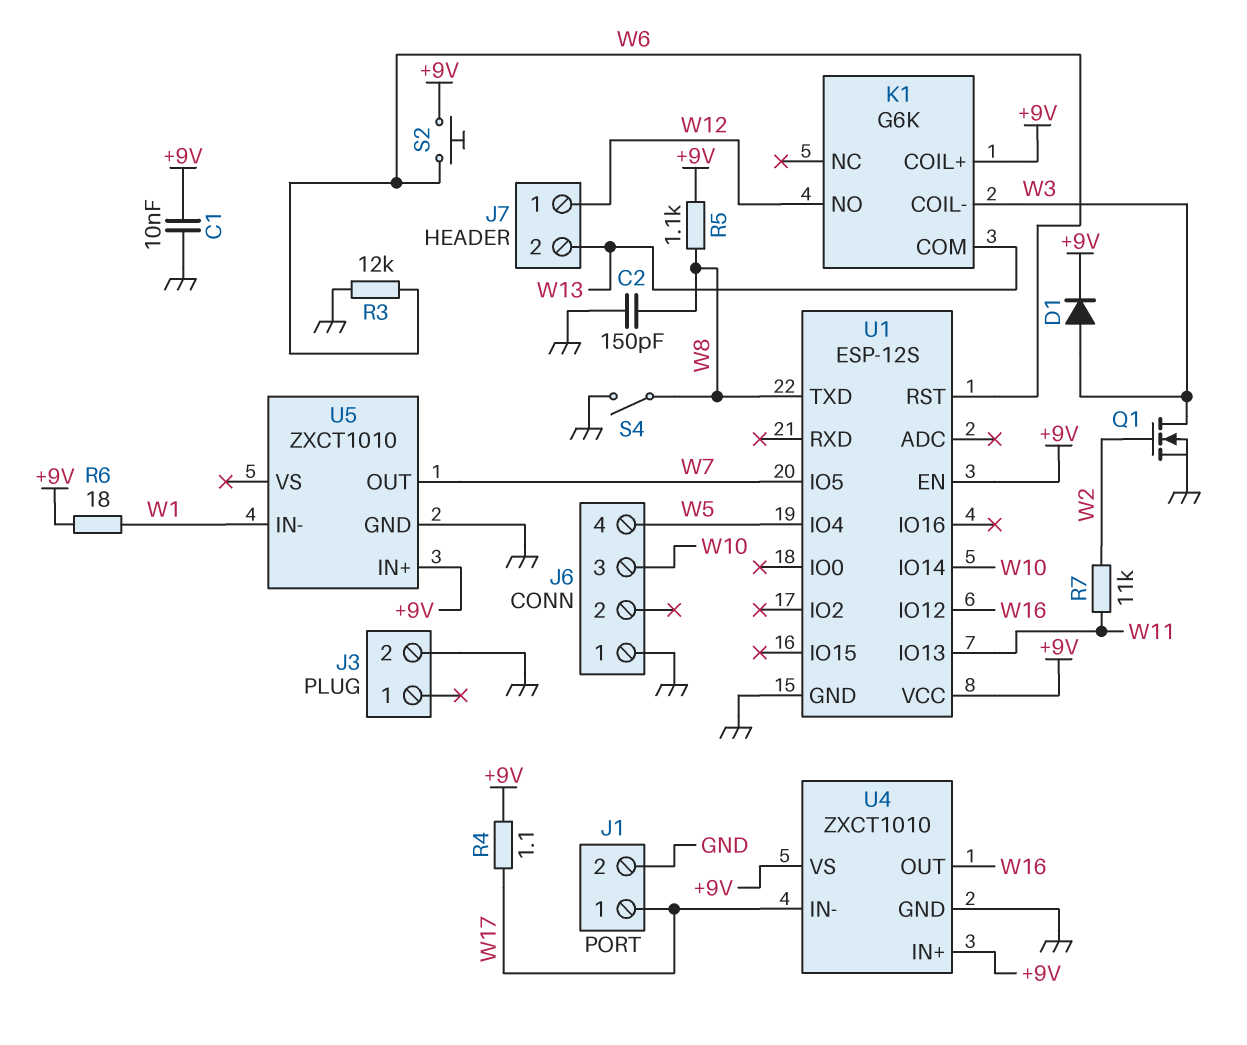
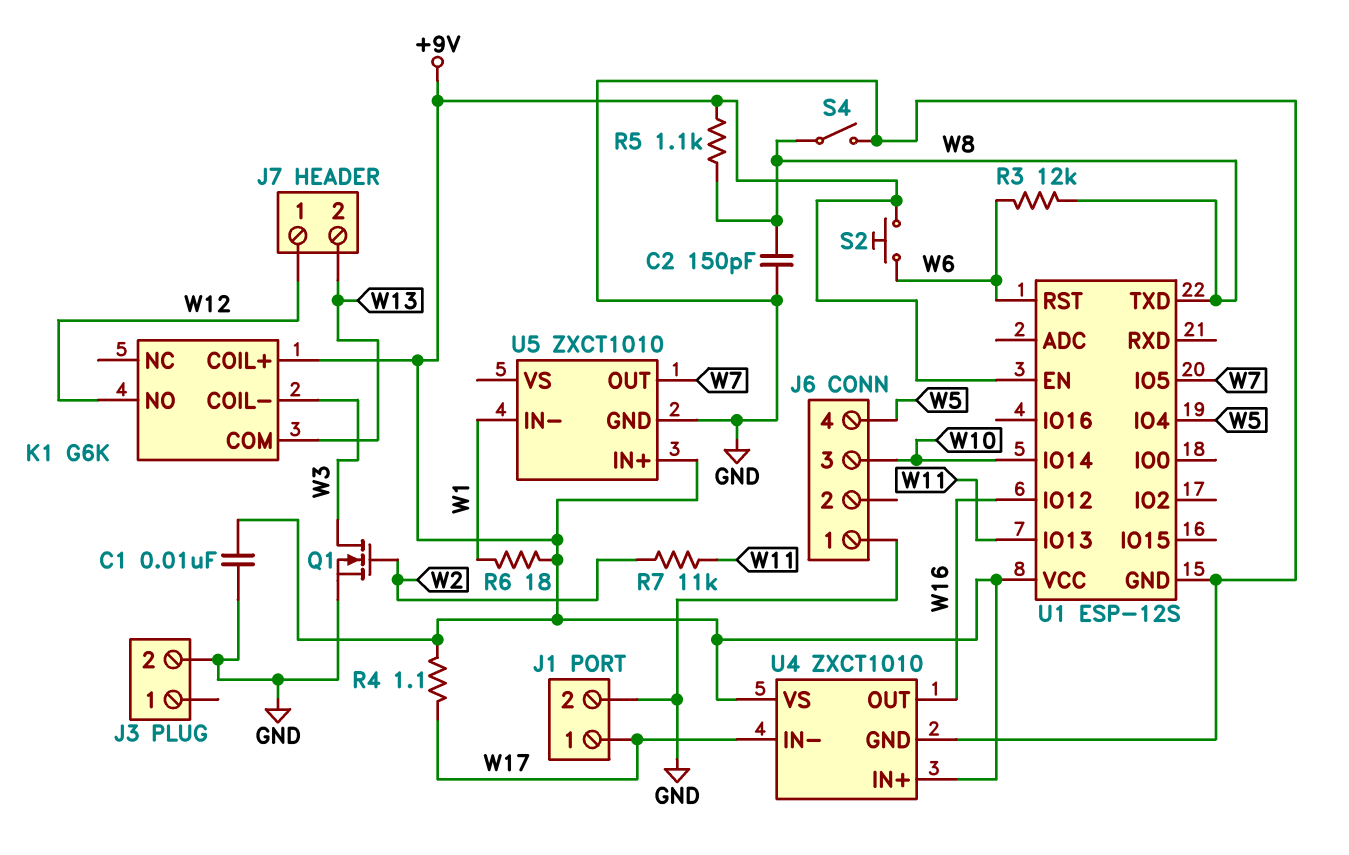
D1: diode (A W3, K +9V) -> none
R3: 12k (GND, W6) -> 12k (W6, W8)

